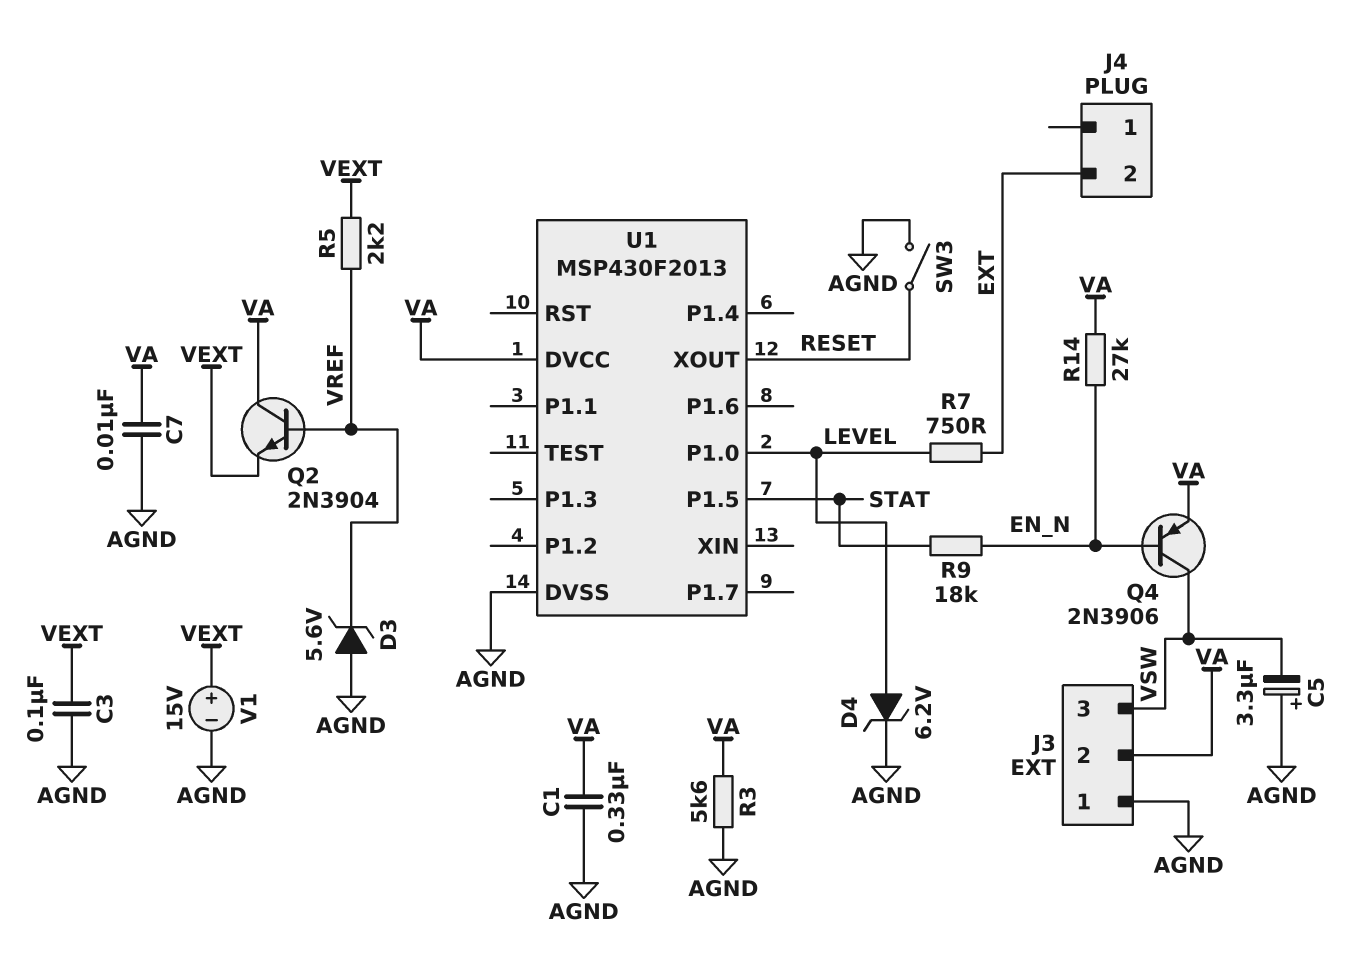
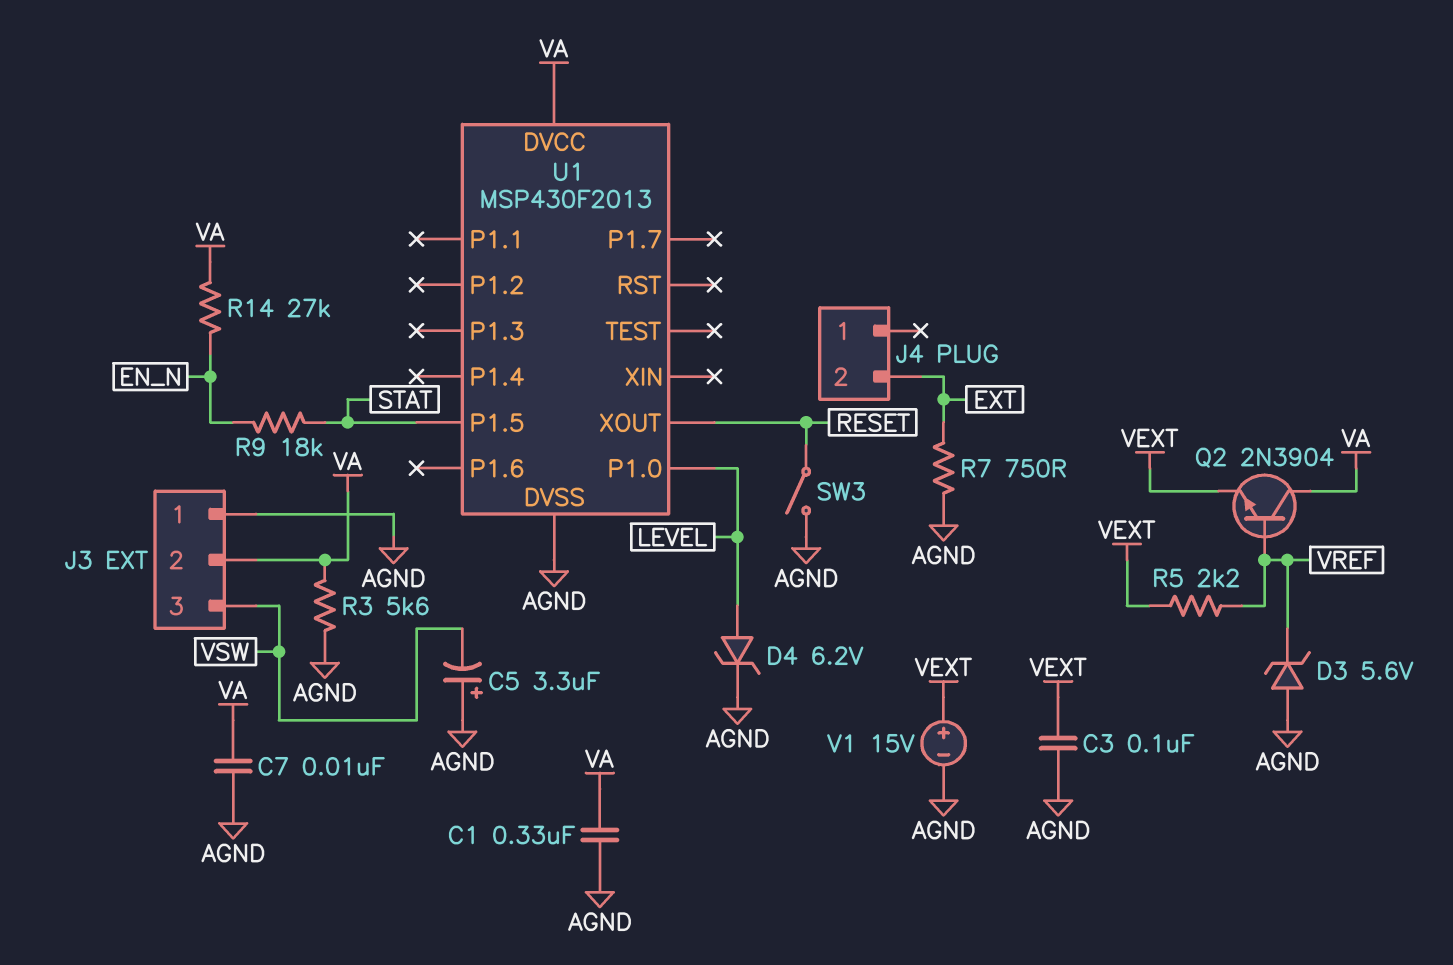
Q4: PNP 2N3906 (B EN_N, C VSW, E VA) -> none
R7: 750 (EXT, LEVEL) -> 750 (AGND, EXT)

